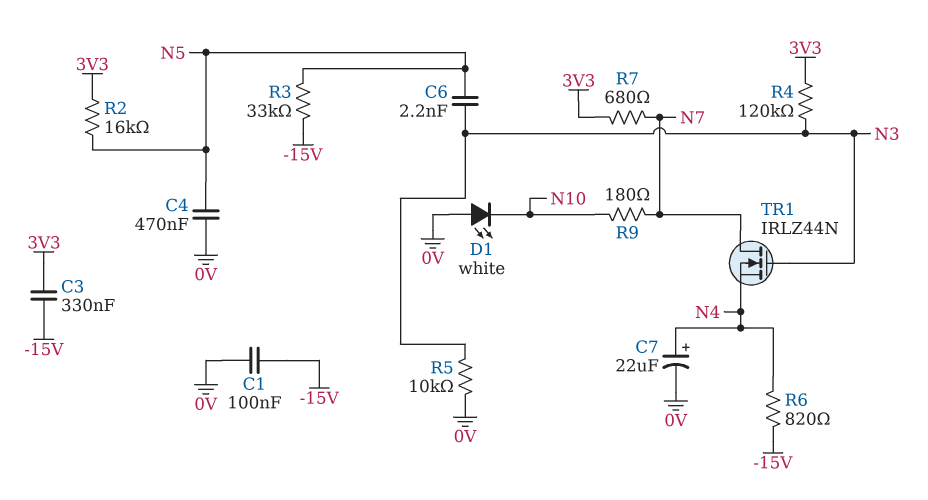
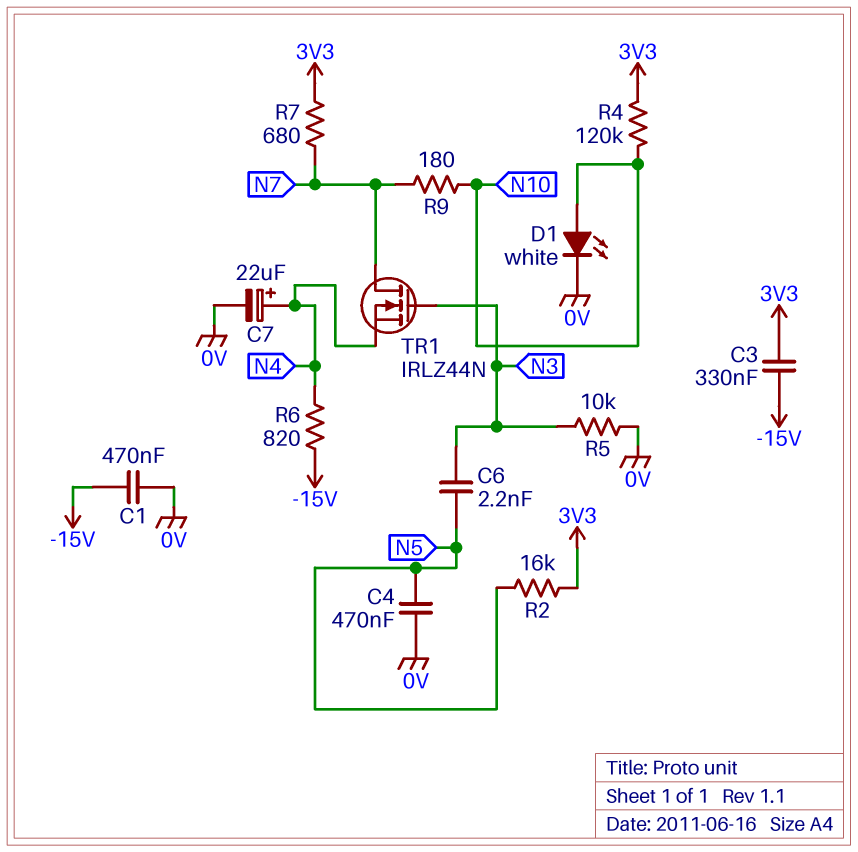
C1: 100nF (-15V, 0V) -> 470nF (-15V, 0V)
D1: LED white (A 0V, K N10) -> LED white (A N10, K 0V)
R3: 33k (-15V, N5) -> none
R4: 120k (3V3, N3) -> 120k (3V3, N10)

